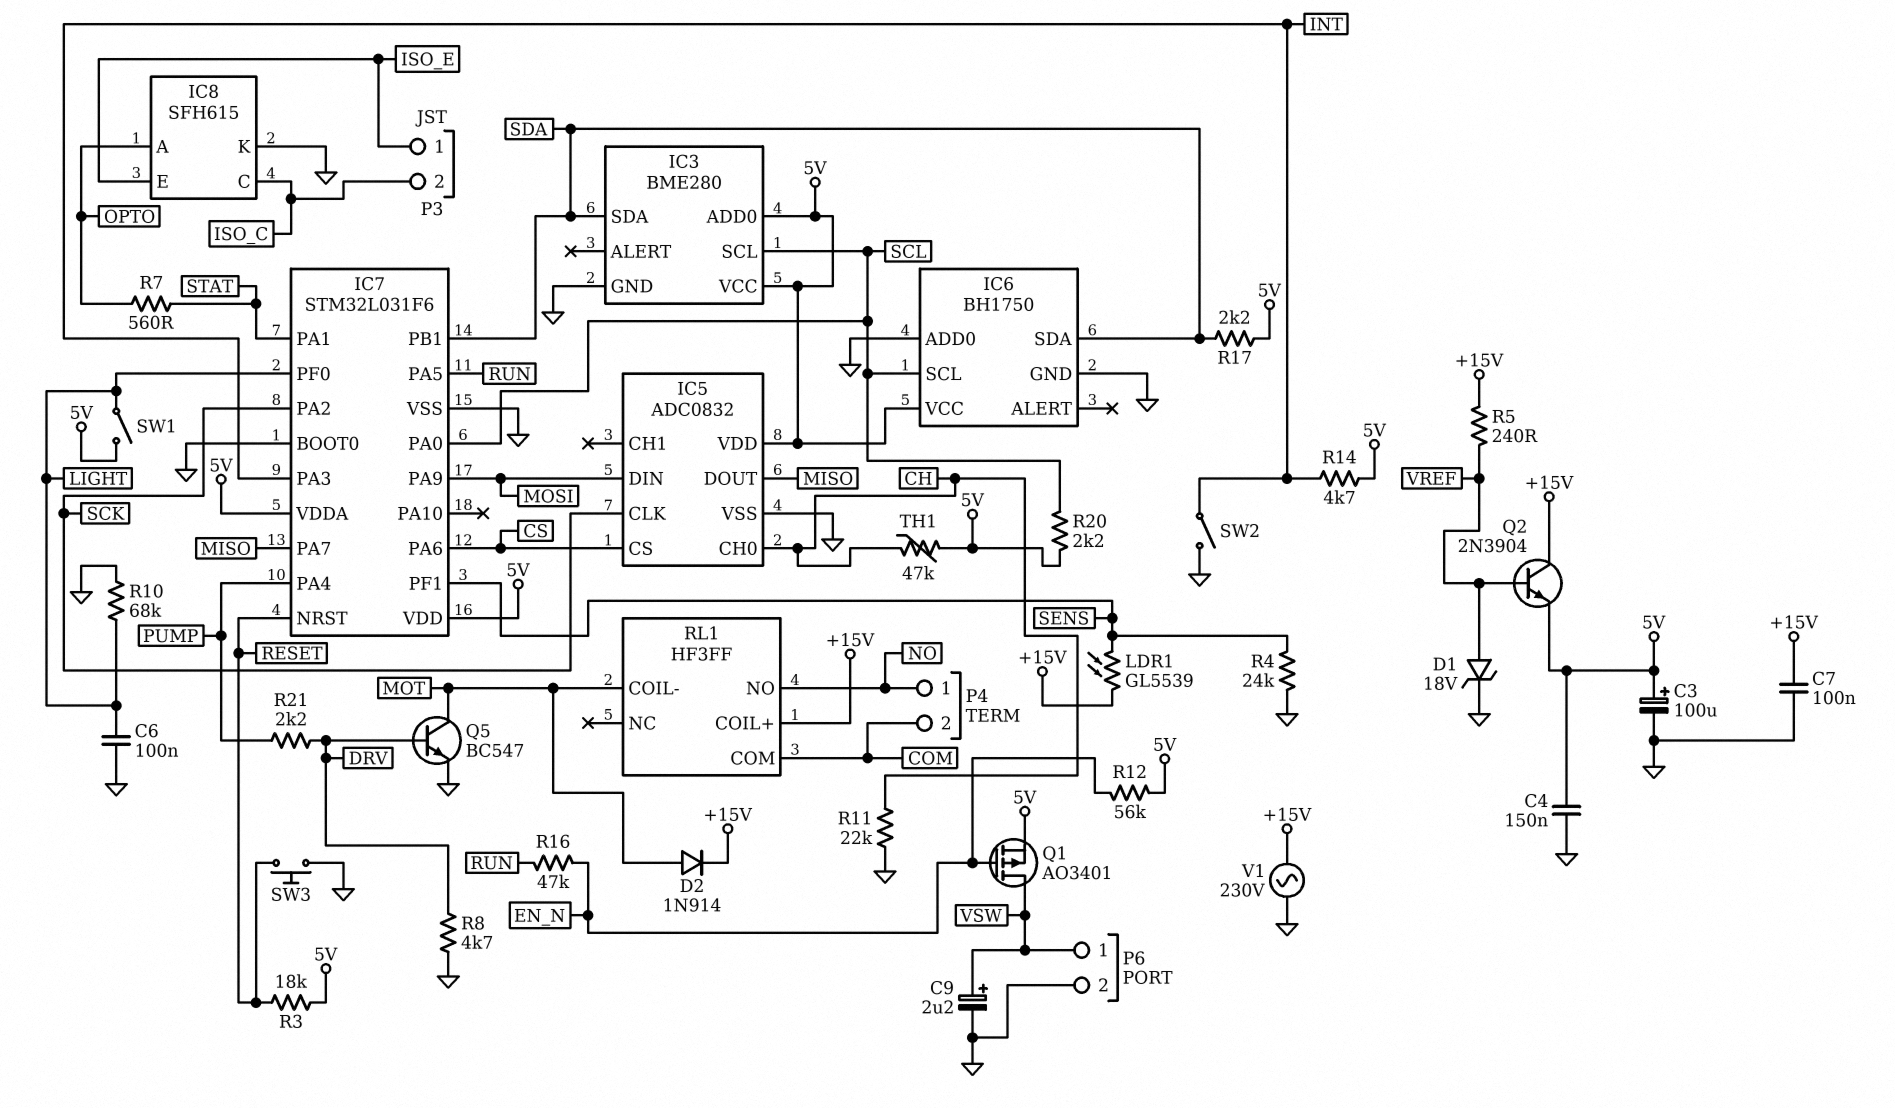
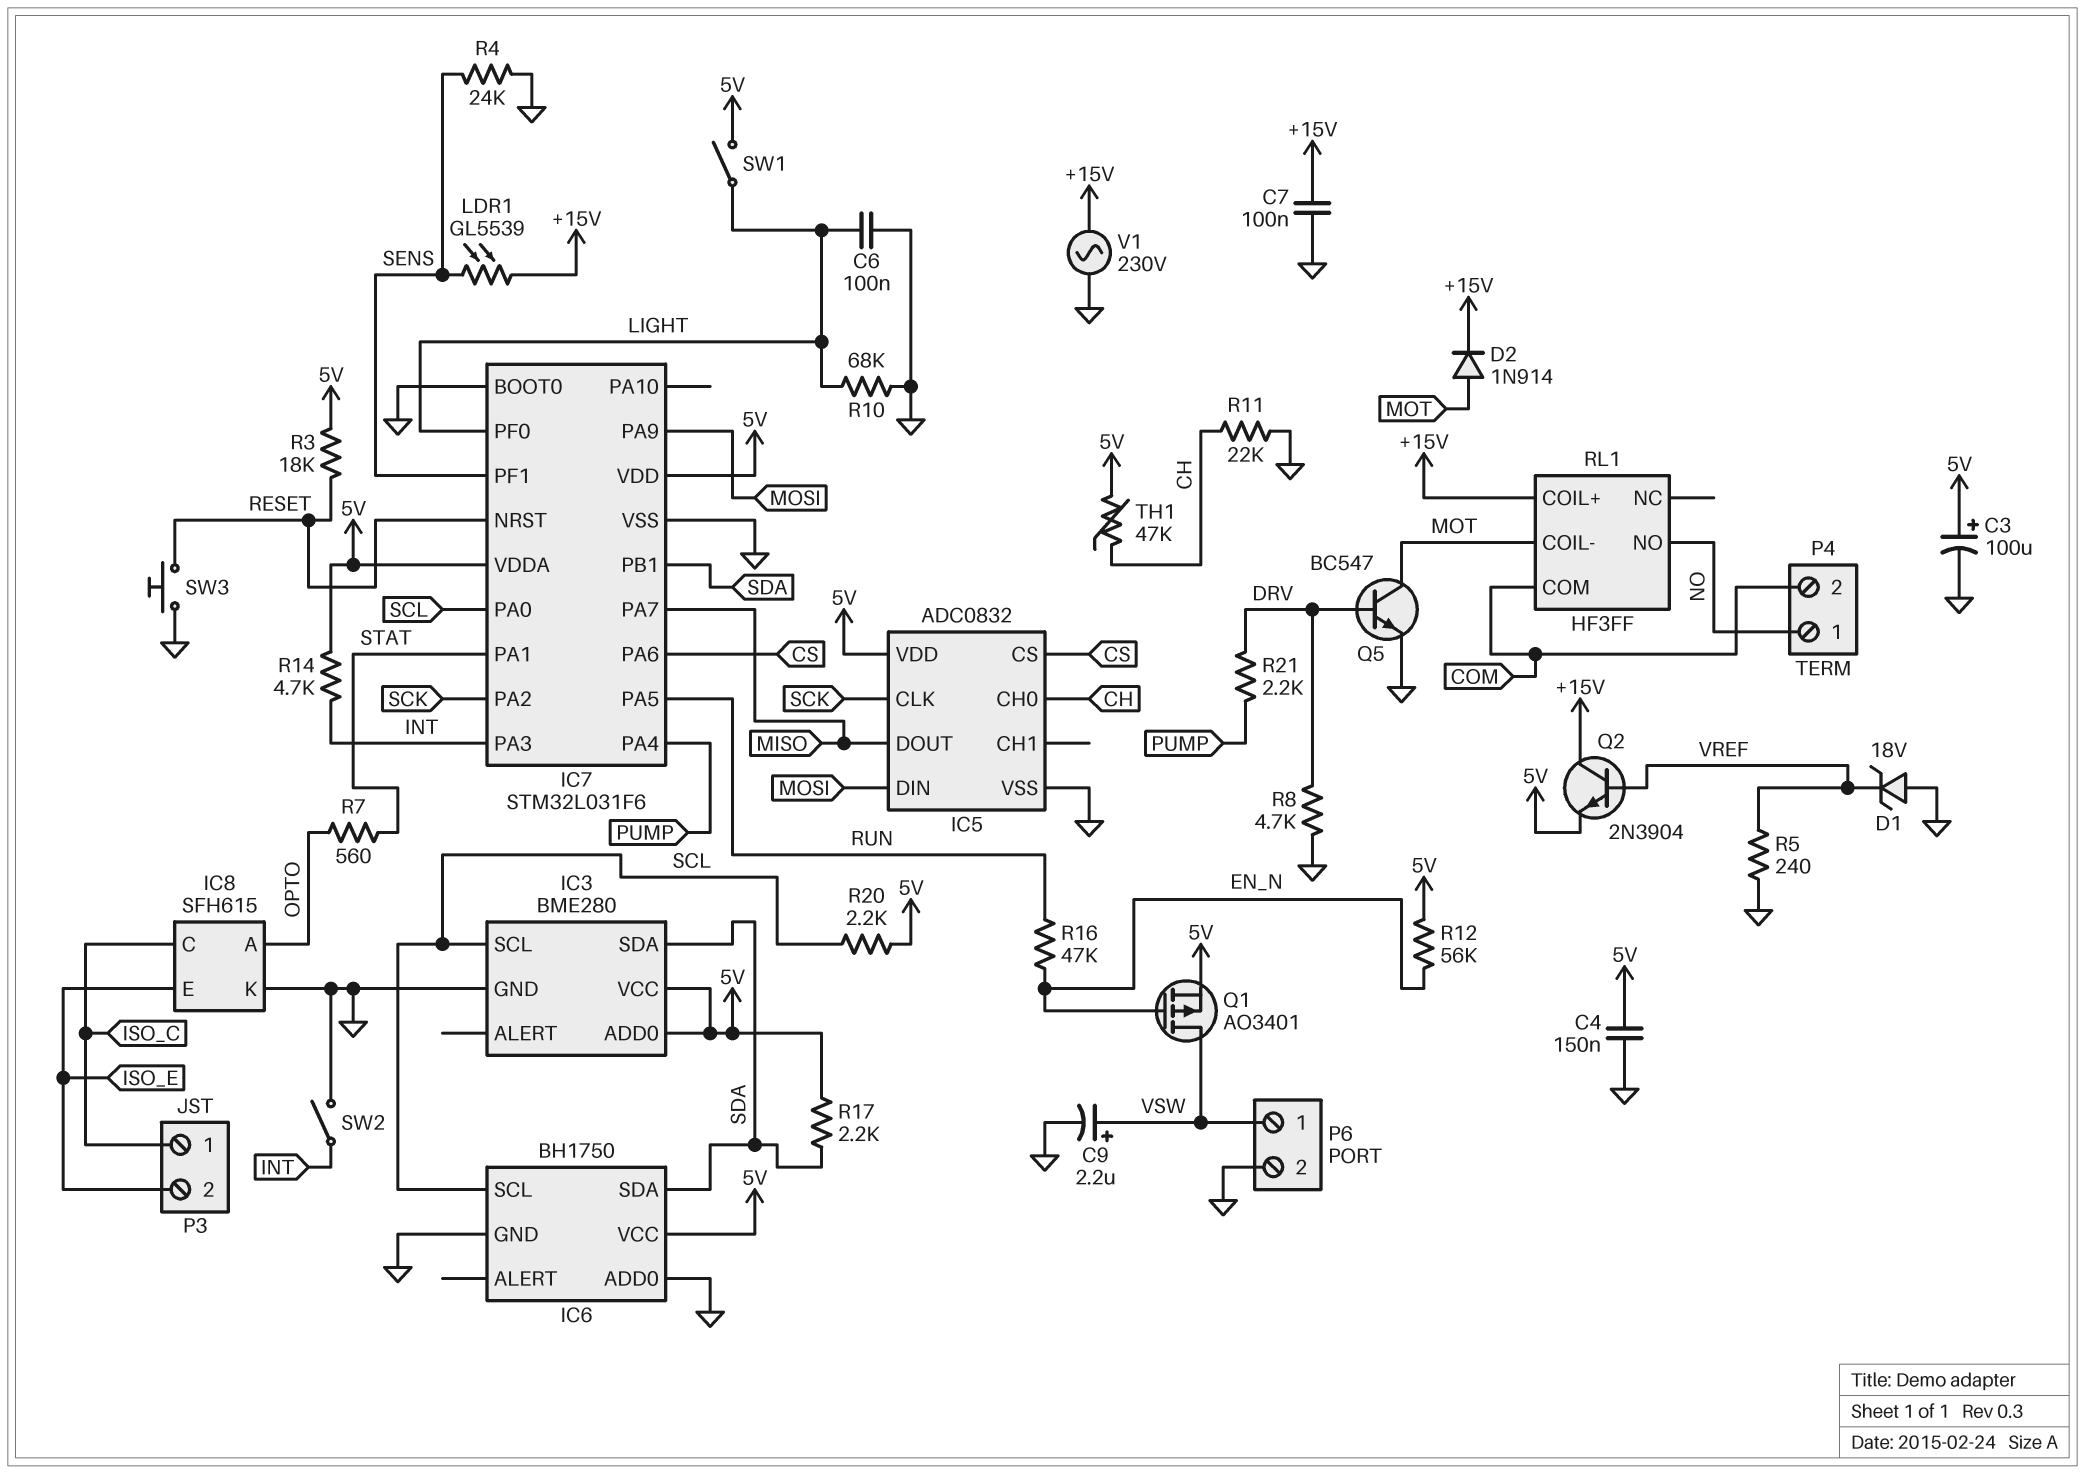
D1: zener 18V (A VREF, K GND) -> zener 18V (A GND, K VREF)
P3 pin 1: ISO_E -> ISO_C
P3 pin 2: ISO_C -> ISO_E
R5: 240 (+15V, VREF) -> 240 (GND, VREF)

